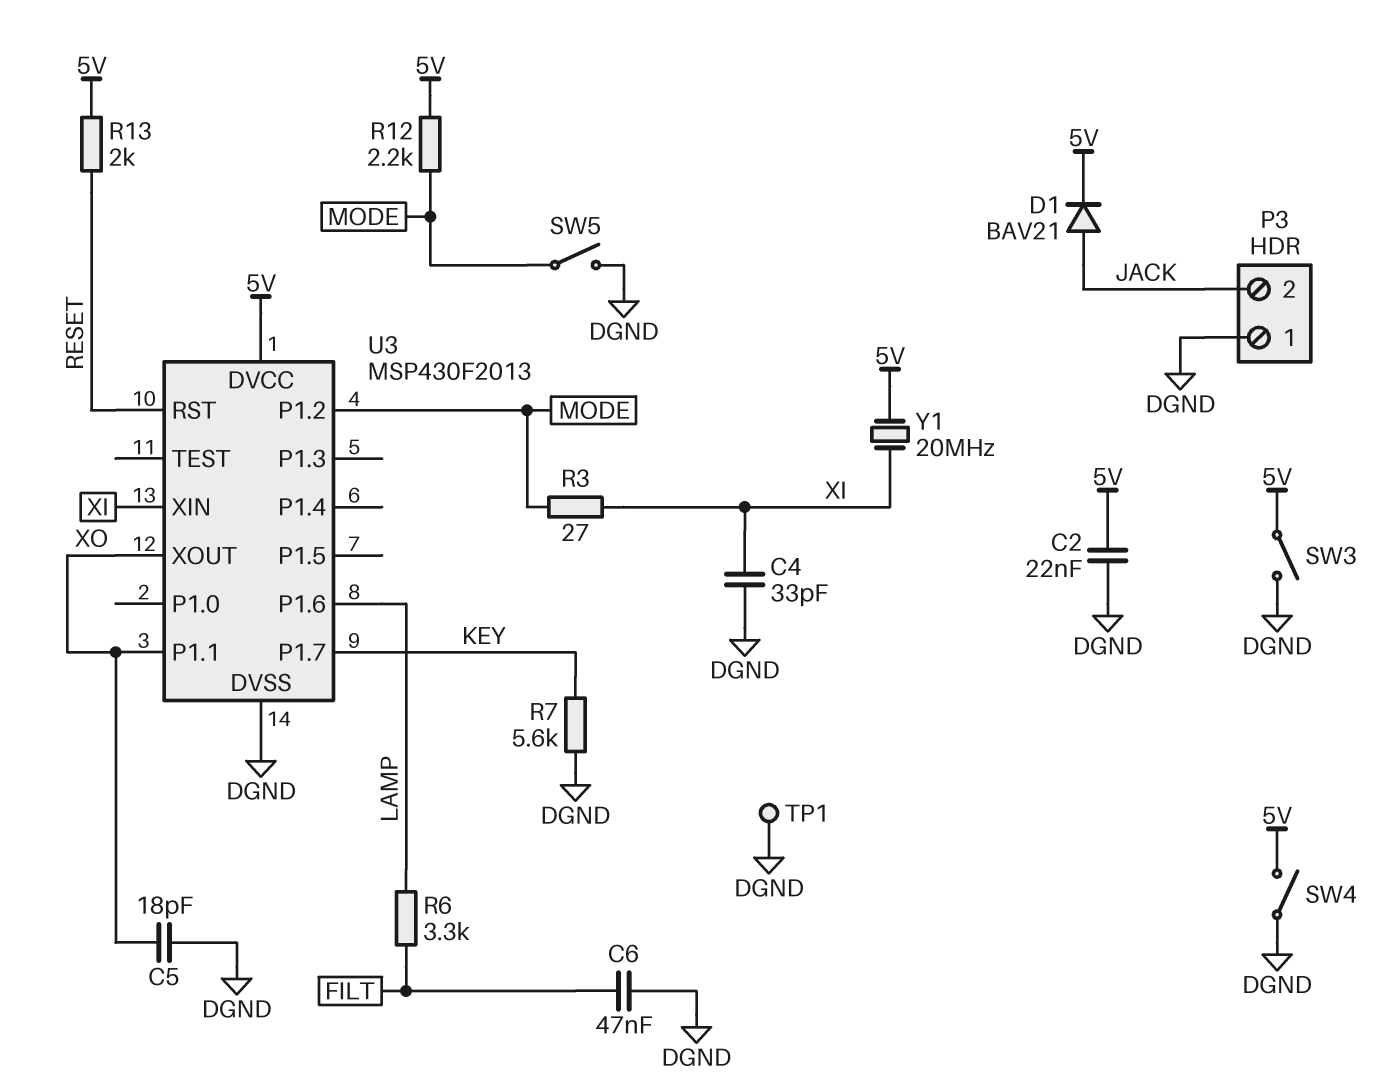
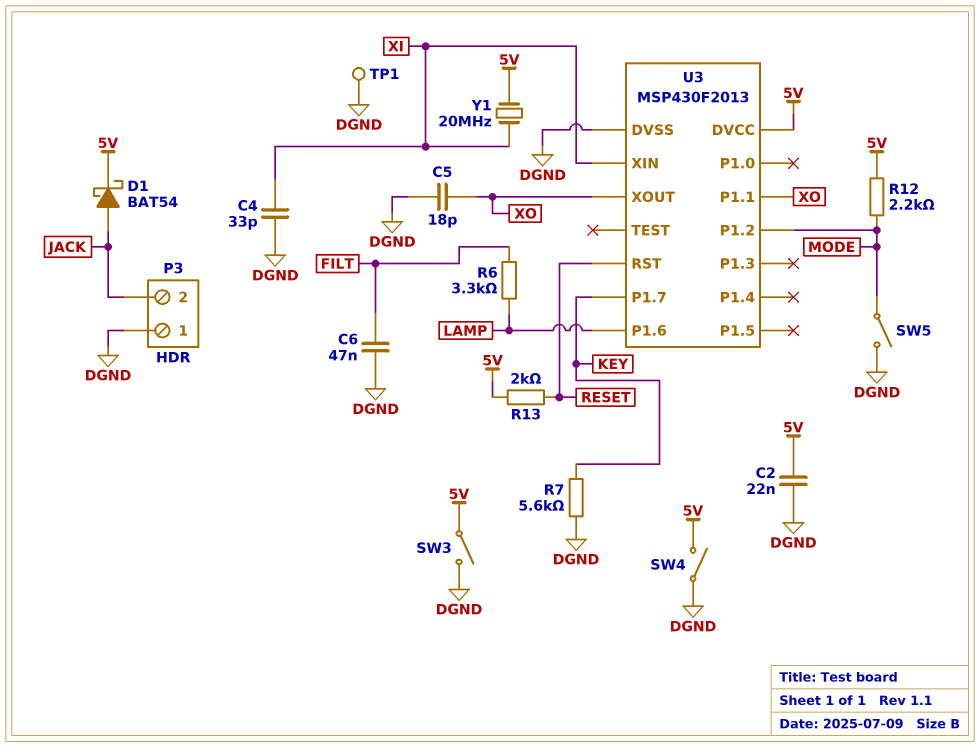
D1: diode BAV21 (A JACK, K 5V) -> schottky BAT54 (A JACK, K 5V)
R3: 27 (MODE, XI) -> none

